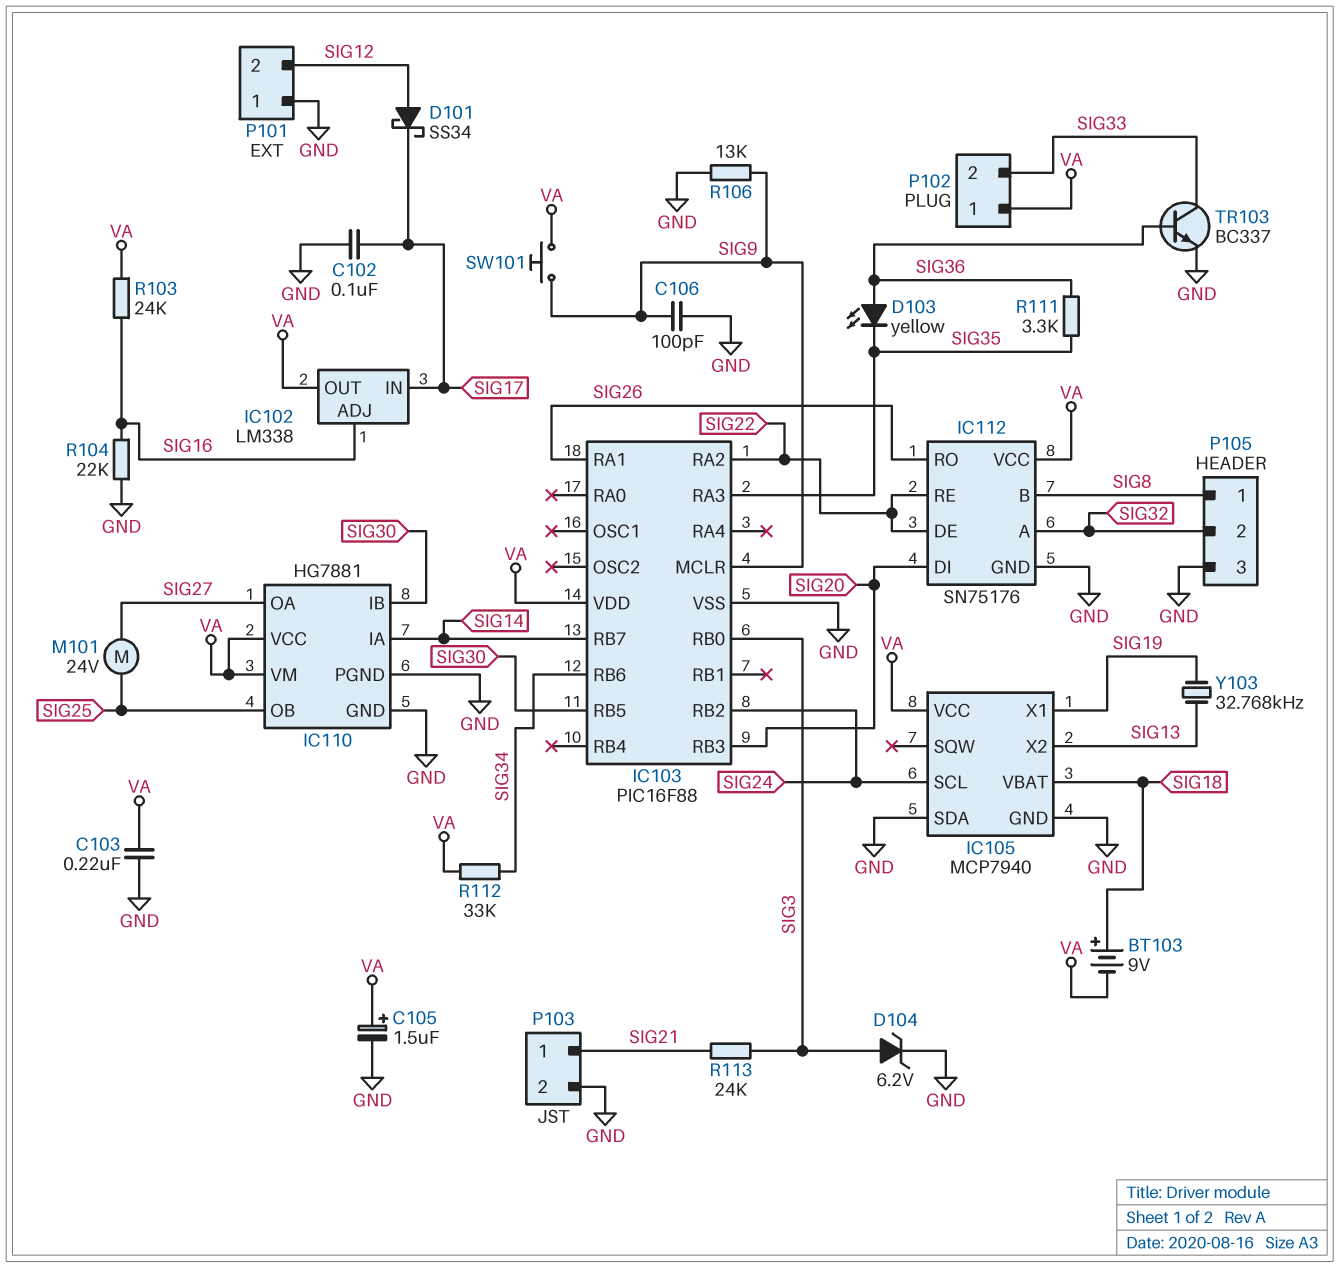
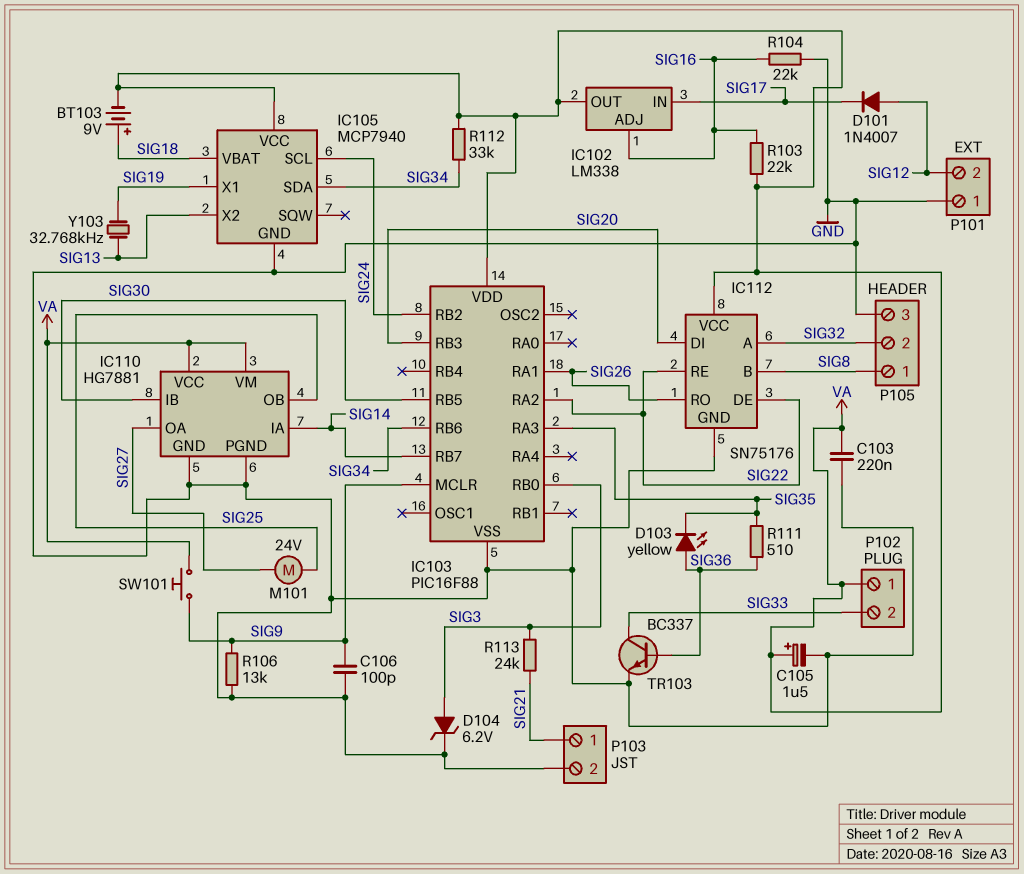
C102: 100nF (GND, SIG17) -> none
D101: schottky SS34 (A SIG12, K SIG17) -> diode 1N4007 (A SIG12, K SIG17)
IC105 pin SDA: GND -> SIG34
R103: 24k (SIG16, VA) -> 22k (SIG16, VA)
R111: 3.3k (SIG35, SIG36) -> 510 (SIG35, SIG36)

